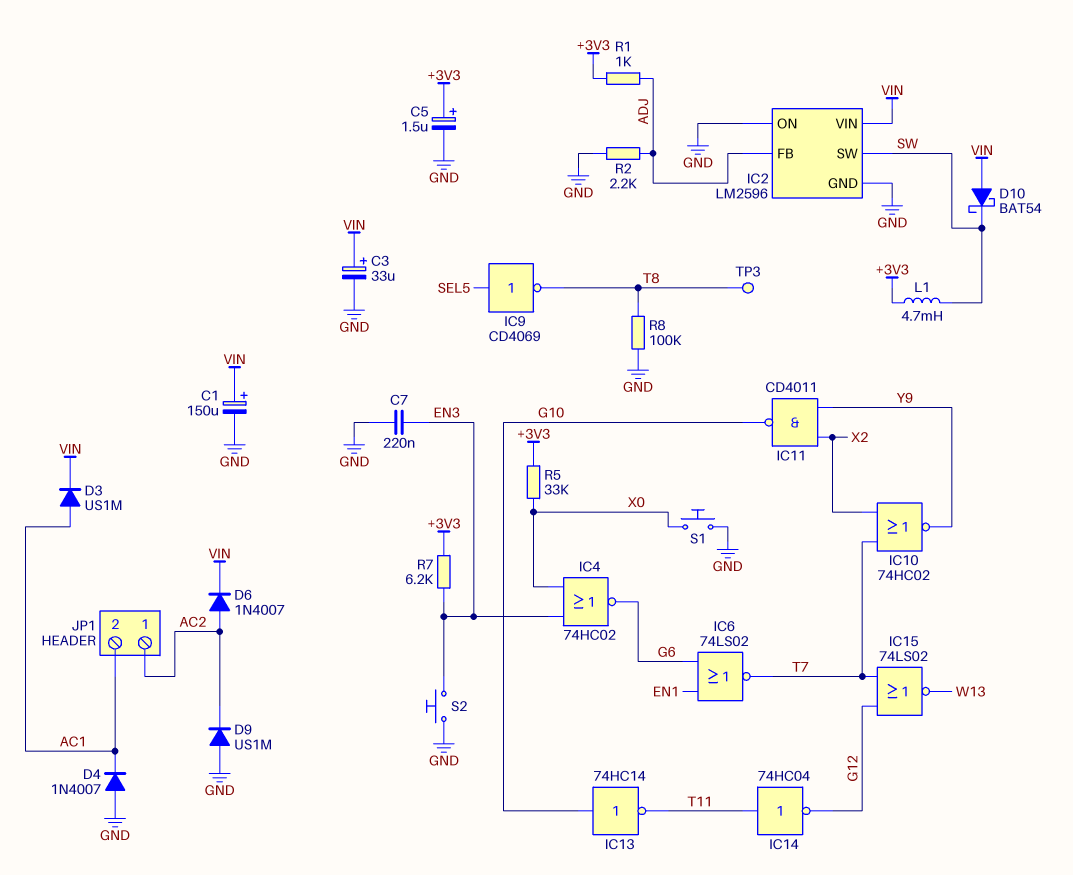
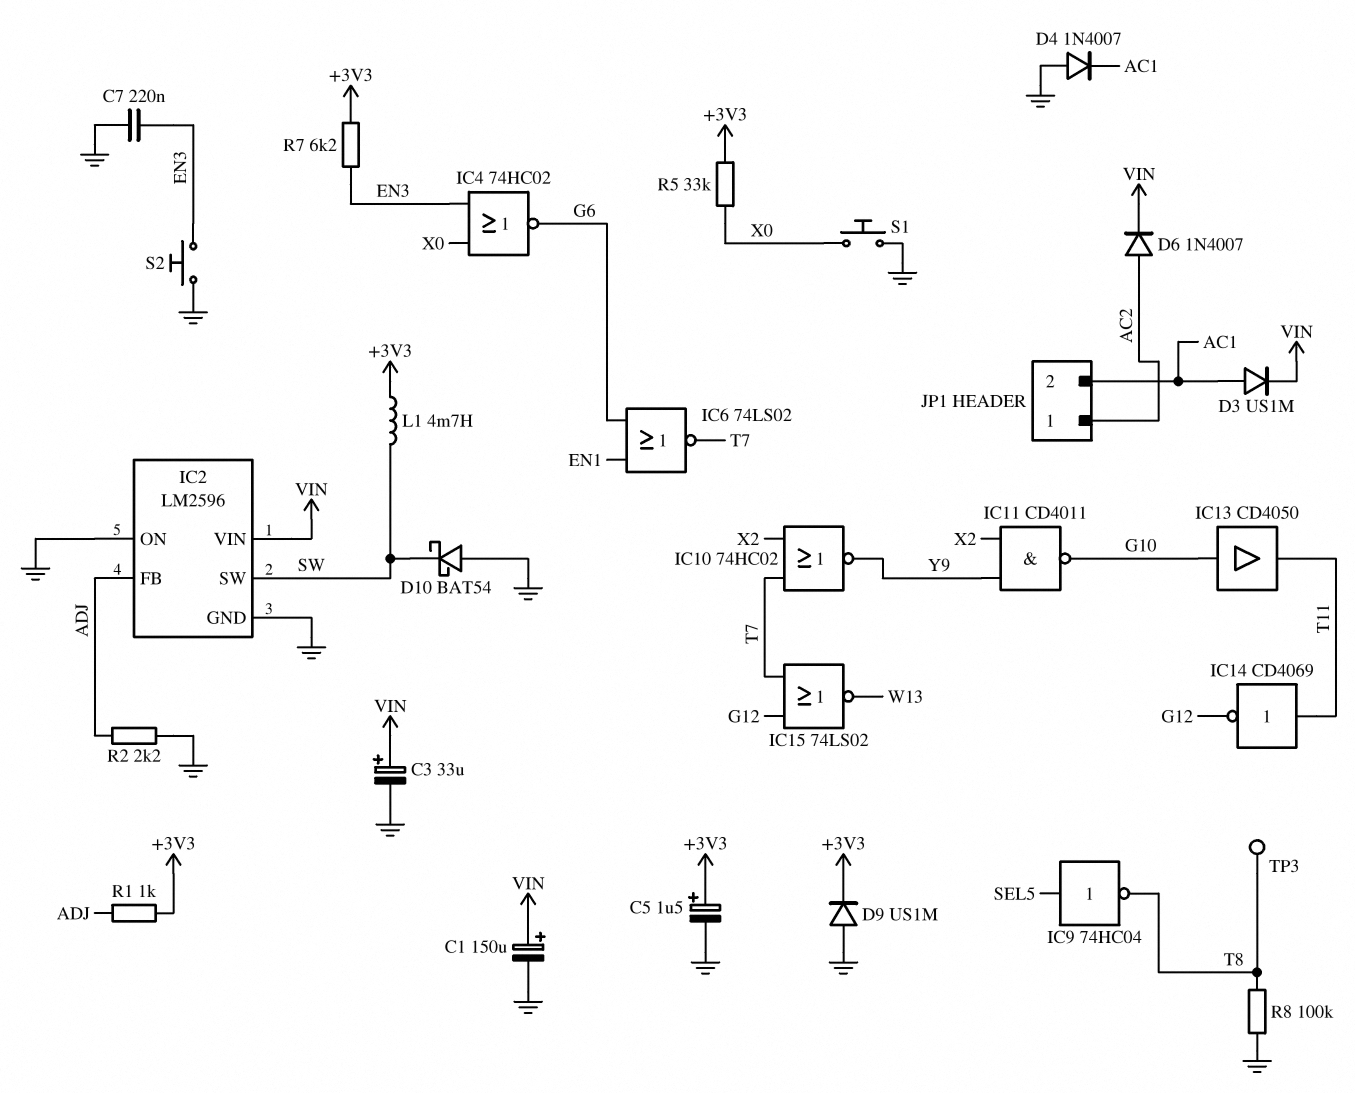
D9: diode US1M (A GND, K AC2) -> diode US1M (A GND, K +3V3)
D10: schottky BAT54 (A VIN, K SW) -> schottky BAT54 (A GND, K SW)
IC9: NOT CD4069 (in SEL5, out T8) -> NOT 74HC04 (in SEL5, out T8)
IC13: NOT 74HC14 (in G10, out T11) -> buffer CD4050 (in G10, out T11)
IC14: NOT 74HC04 (in T11, out G12) -> NOT CD4069 (in T11, out G12)

